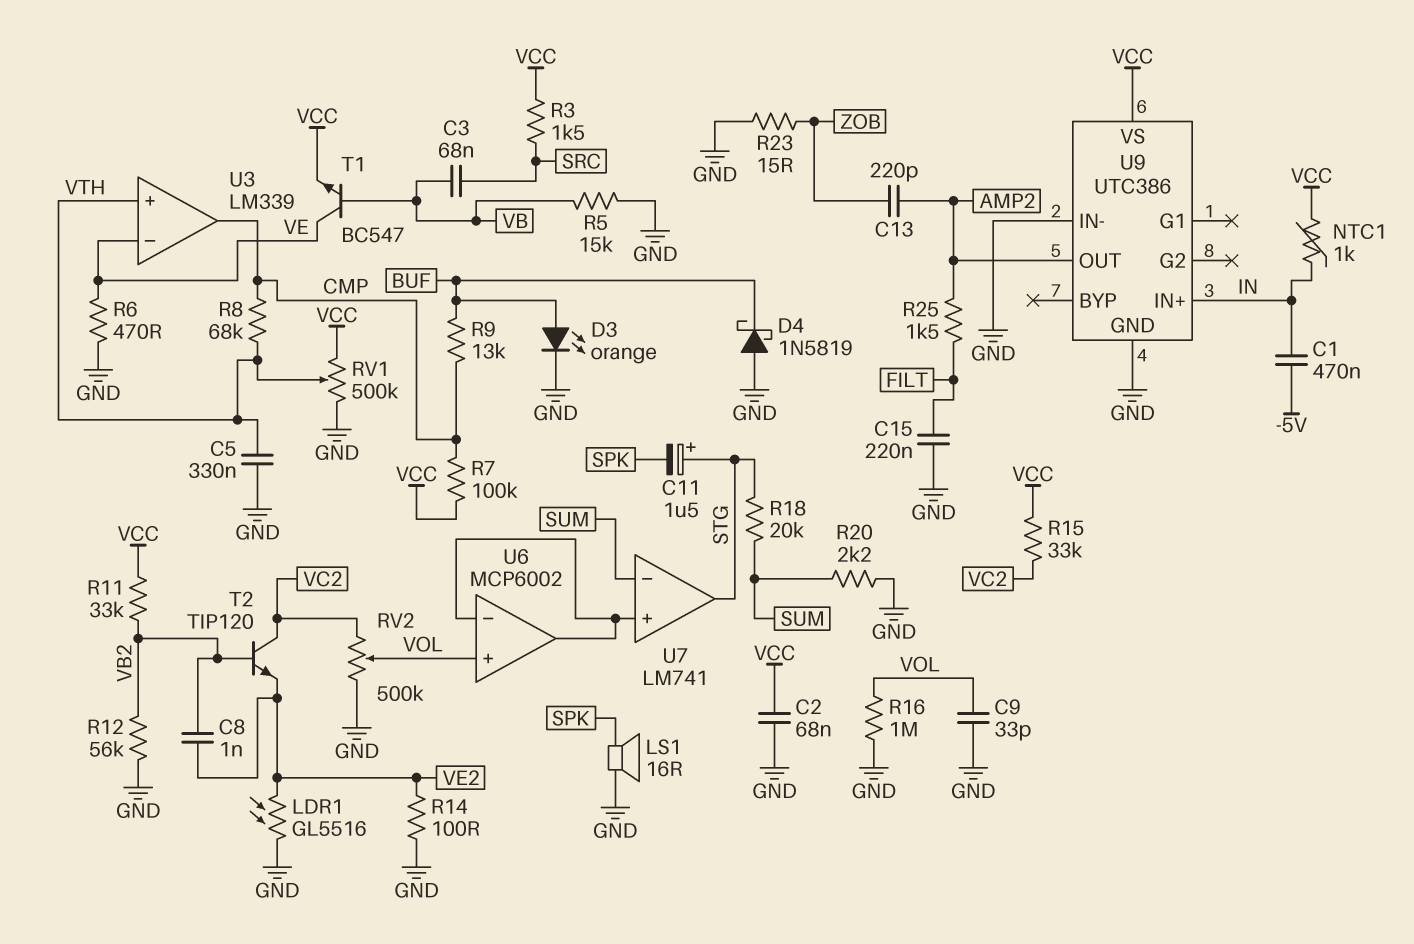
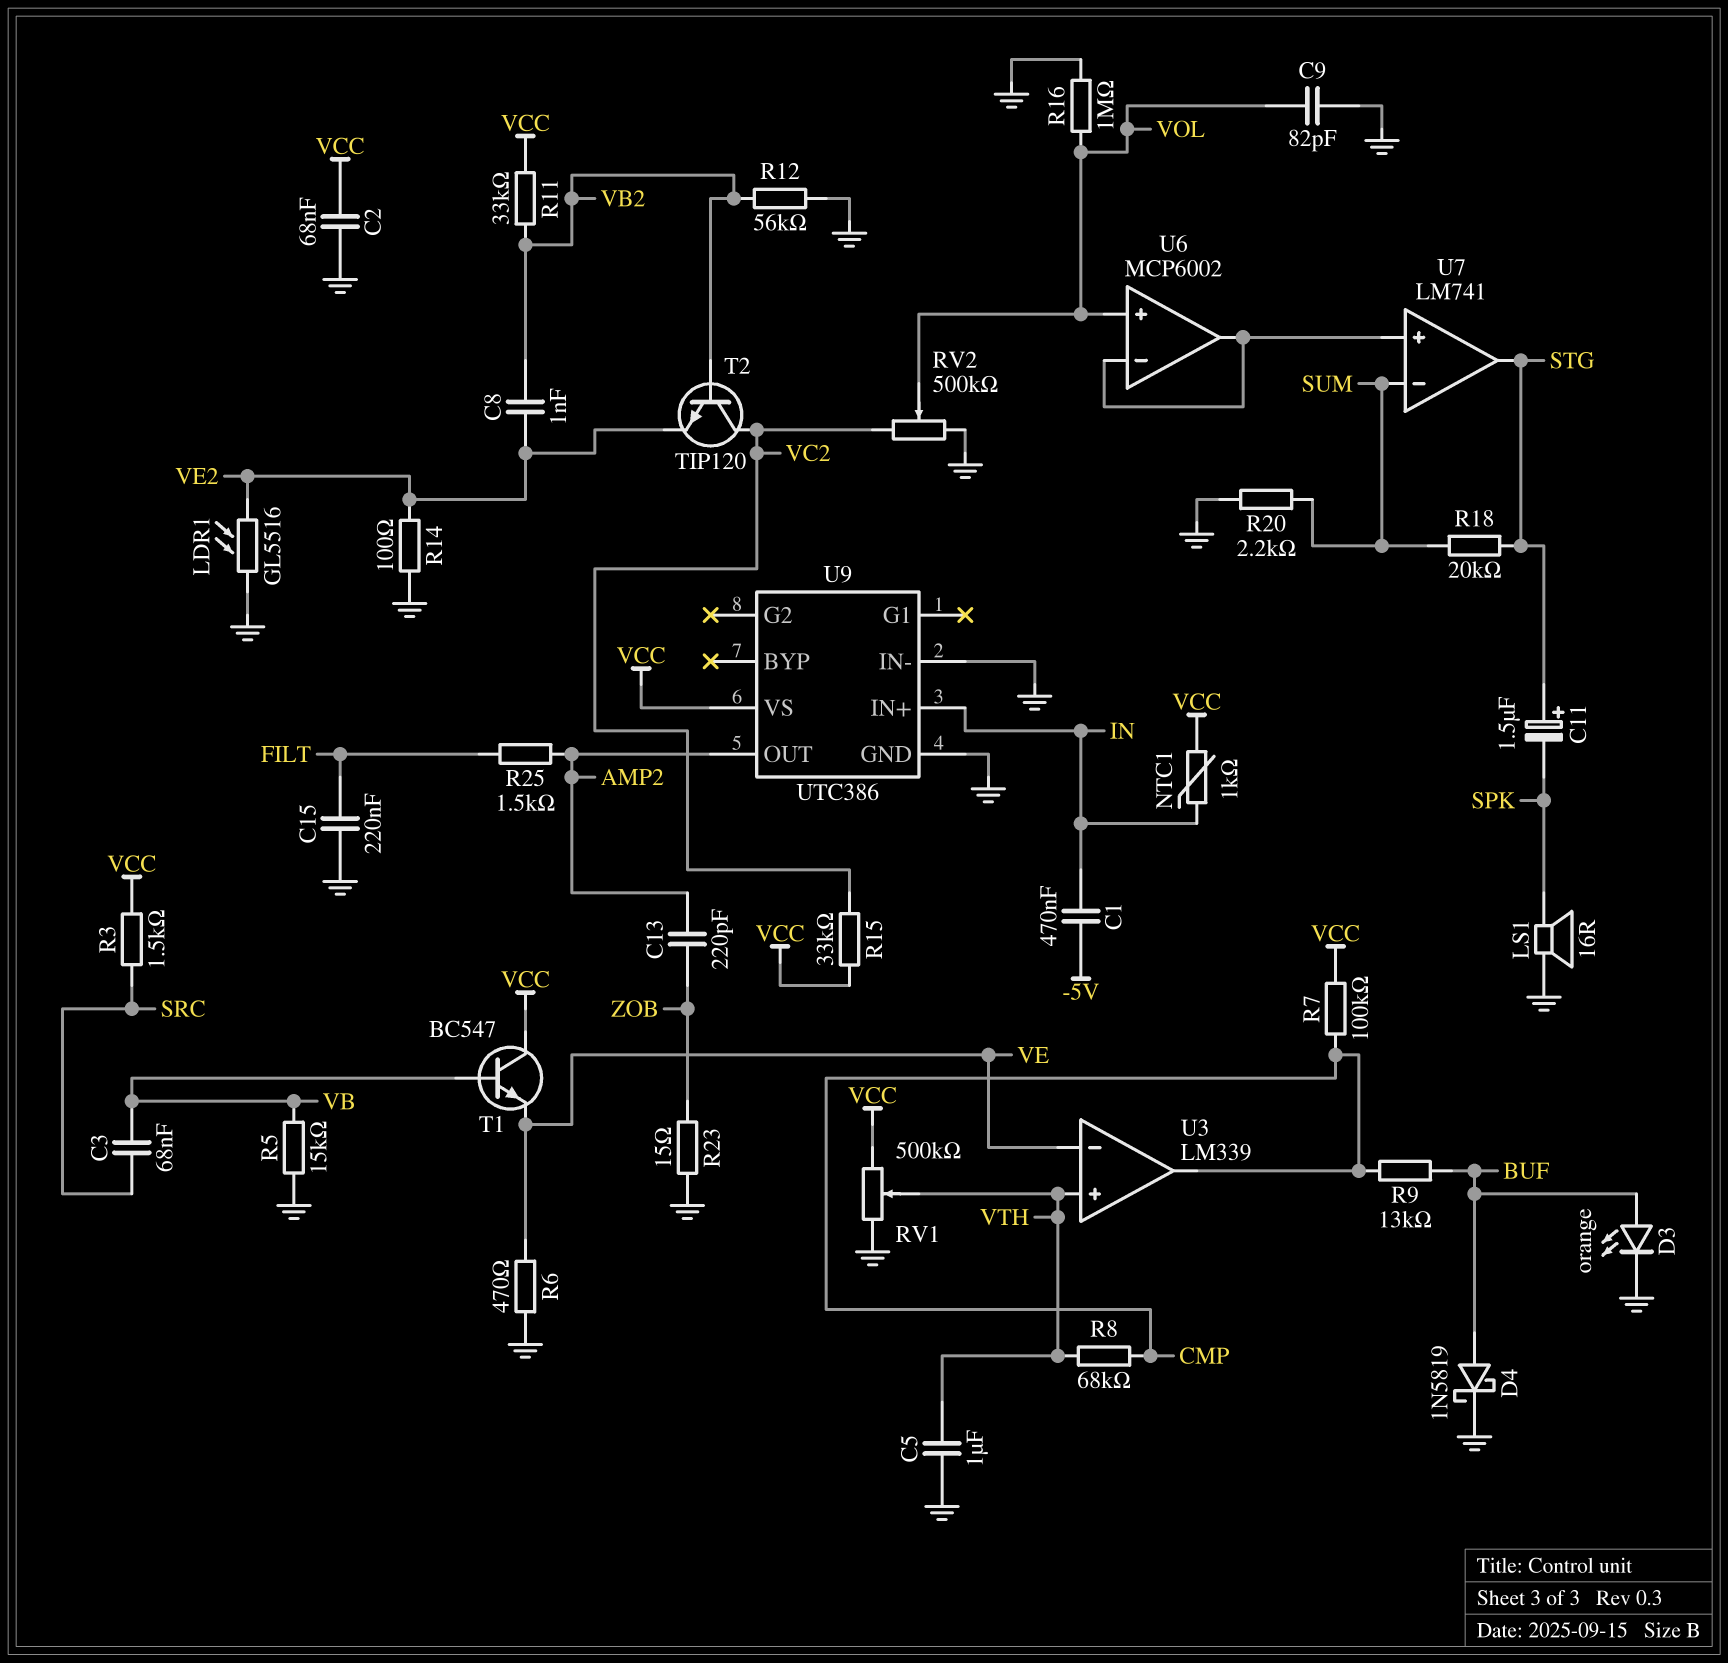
C5: 330nF (GND, VTH) -> 1uF (GND, VTH)
C9: 33pF (GND, VOL) -> 82pF (GND, VOL)
D4: schottky 1N5819 (A GND, K BUF) -> schottky 1N5819 (A BUF, K GND)
T1: NPN BC547 (B VB, C VE, E VCC) -> NPN BC547 (B VB, C VCC, E VE)

